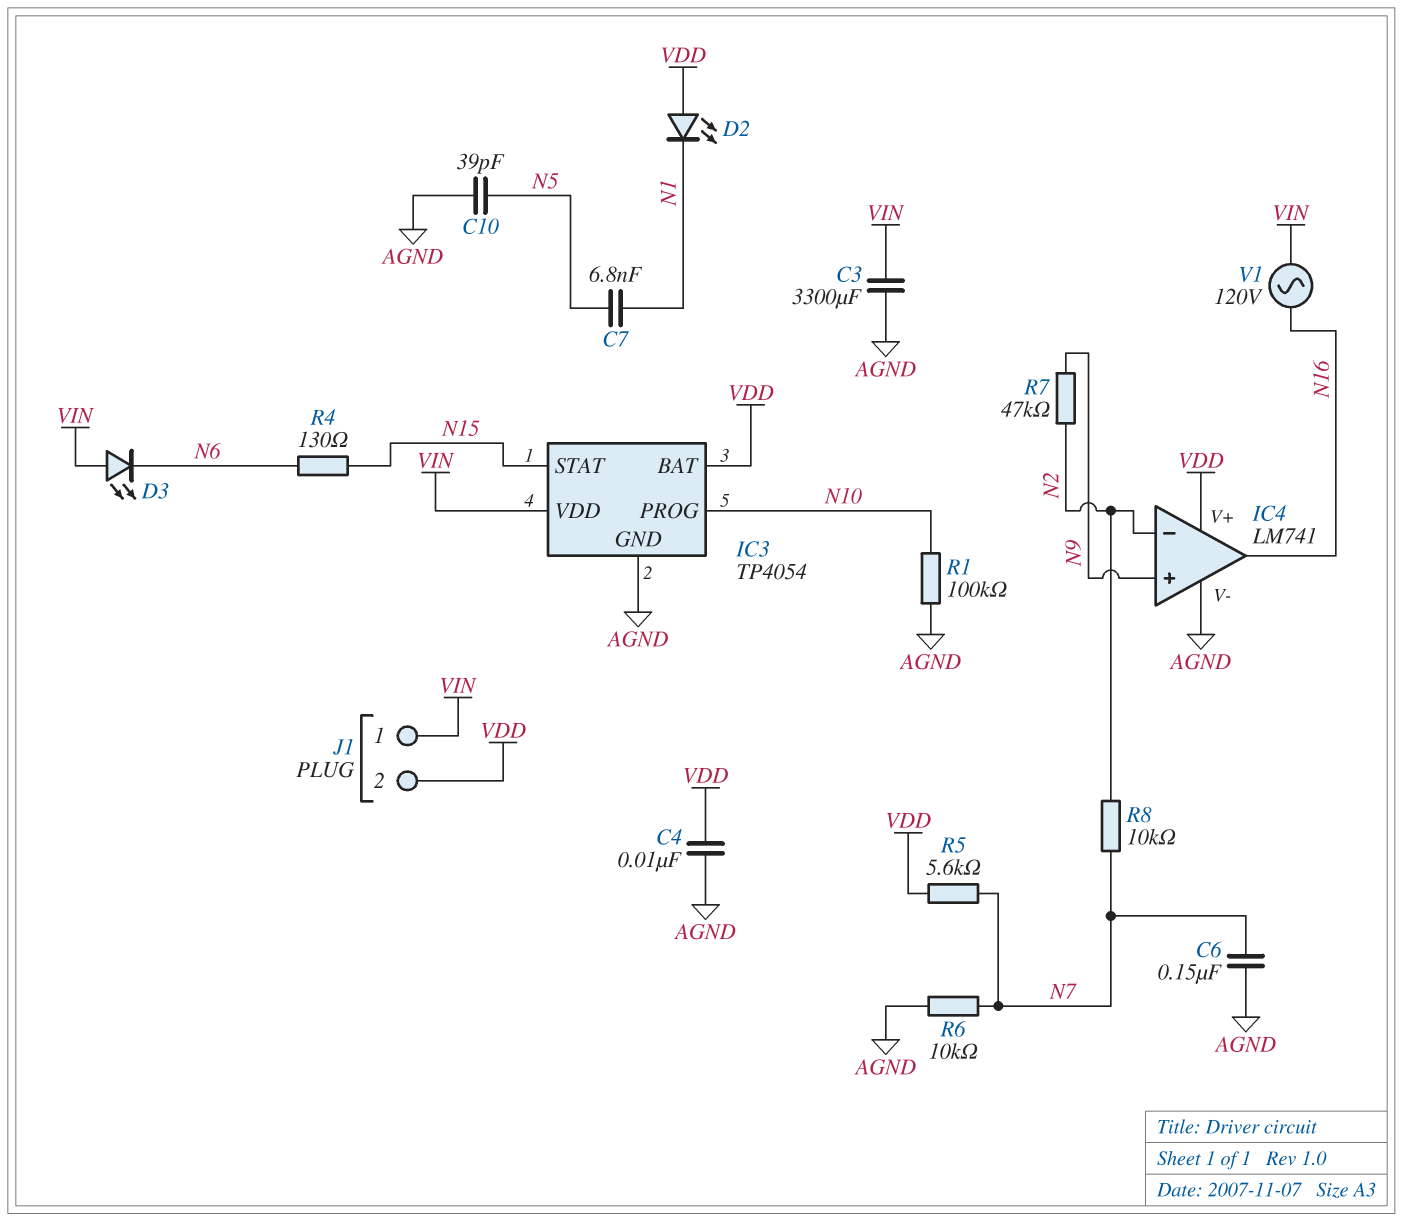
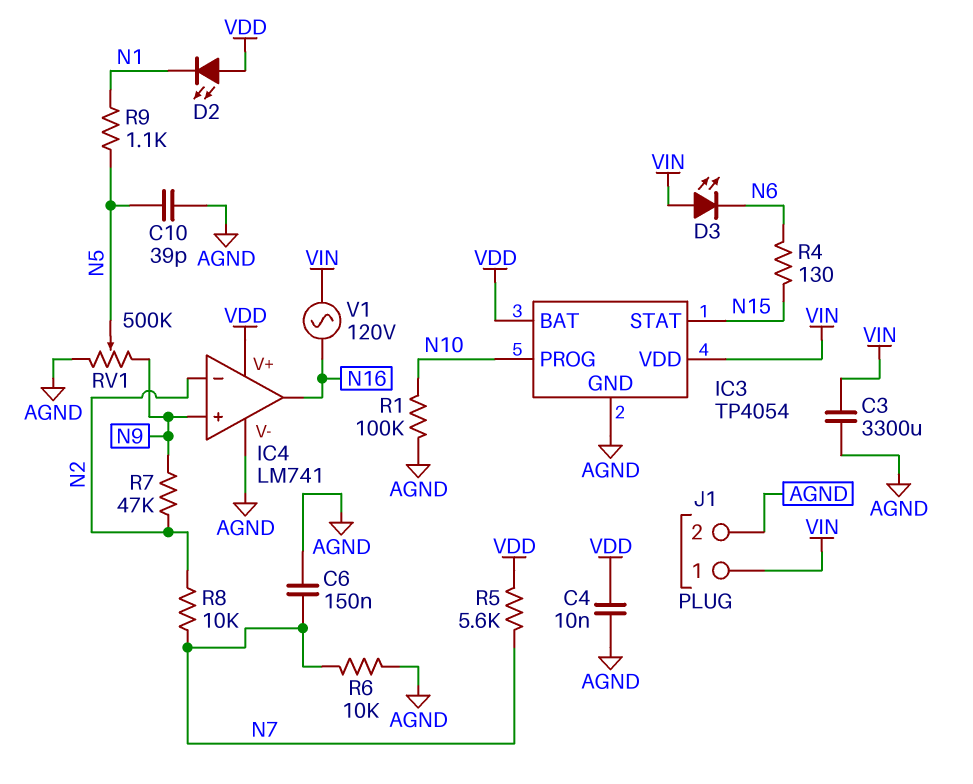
C7: 6.8nF (N1, N5) -> none
J1 pin 2: VDD -> AGND
R9: none -> 1.1k (N1, N5)
RV1: none -> 500k (AGND, N9, wiper N5)

